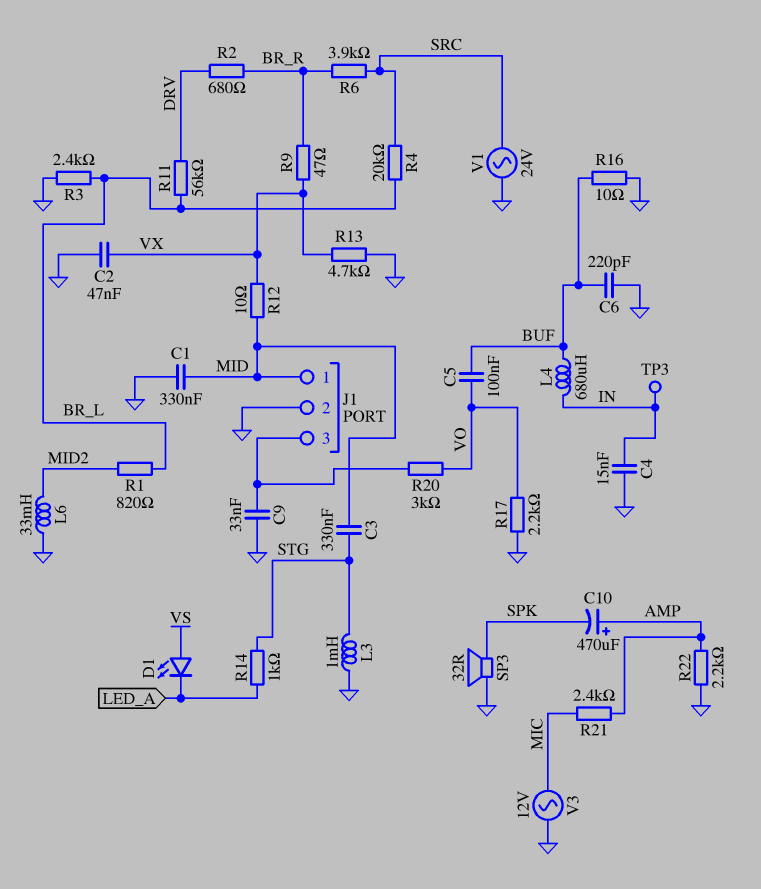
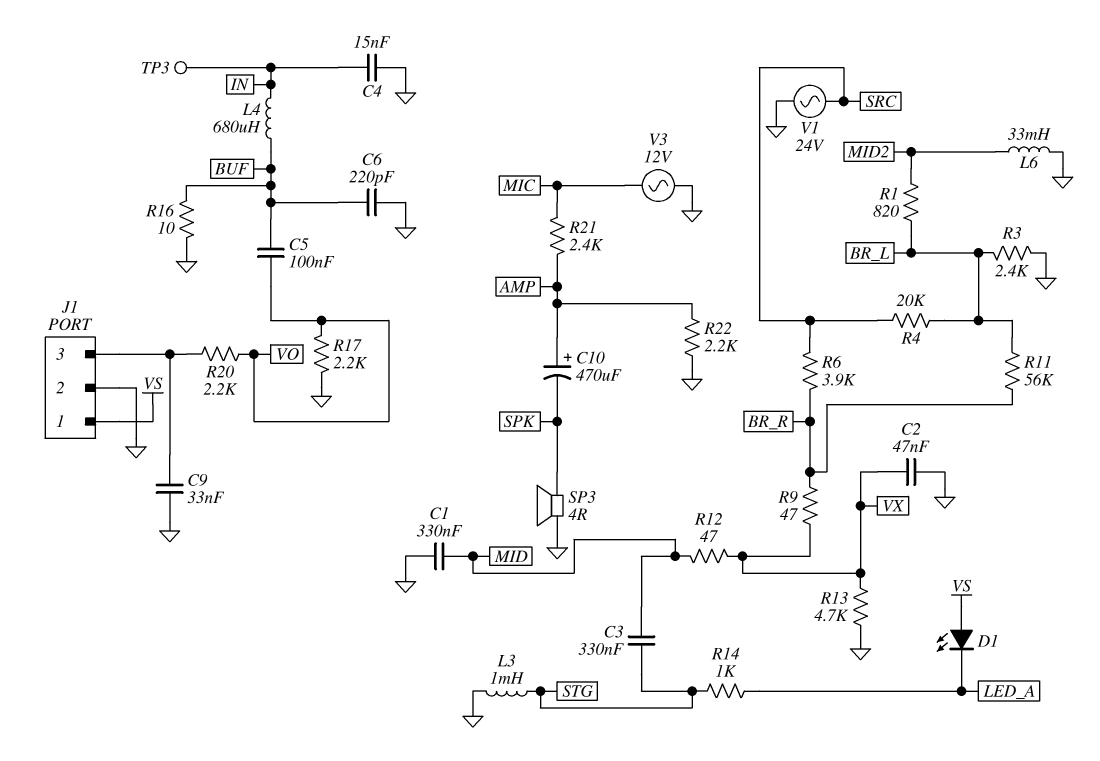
J1 pin 1: MID -> VS
R2: 680 (BR_R, DRV) -> none
R11: 56k (BR_L, DRV) -> 56k (BR_L, BR_R)
R12: 10 (MID, VX) -> 47 (MID, VX)
R20: 3k (J1/3, VO) -> 2.2k (J1/3, VO)
SP3: speaker 32R (GND, SPK) -> speaker 4R (GND, SPK)

